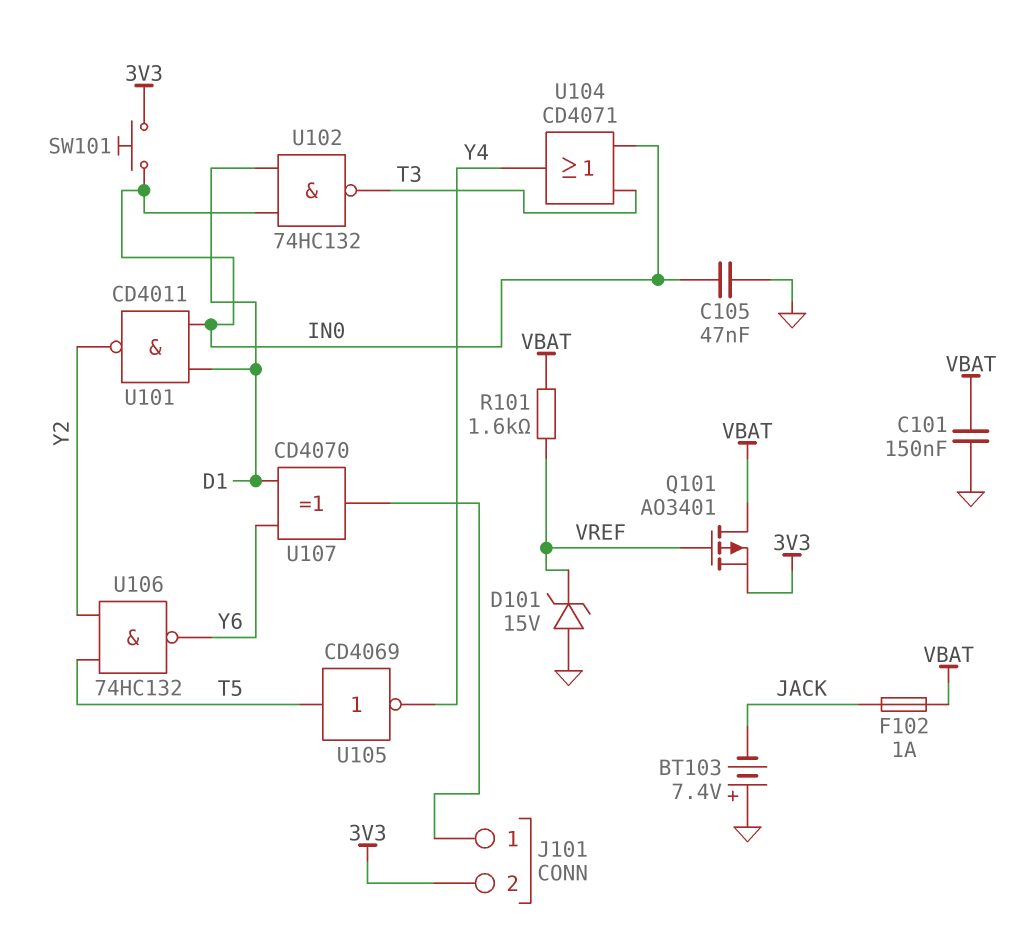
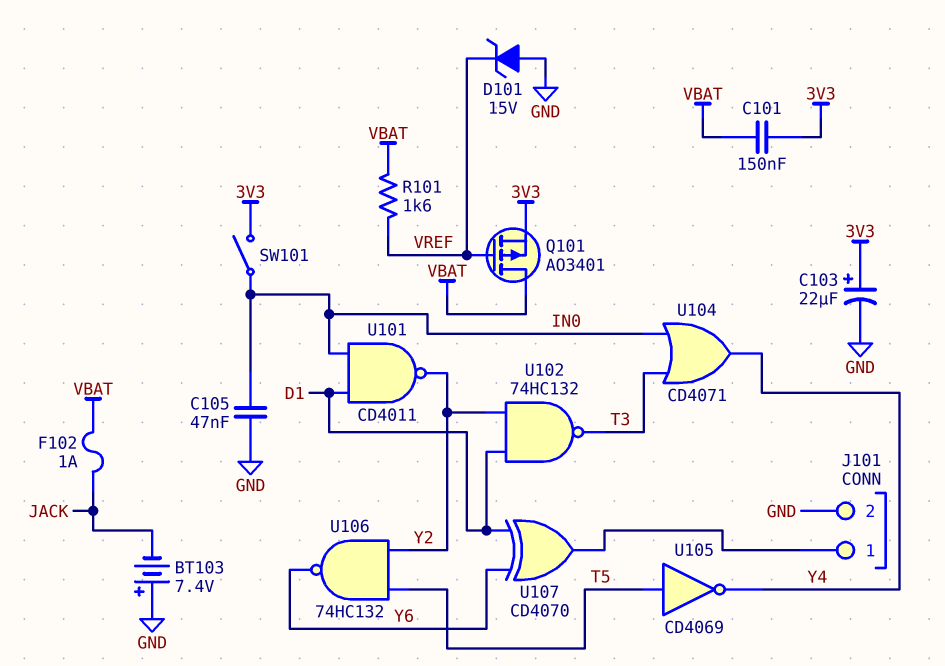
C101: 150nF (GND, VBAT) -> 150nF (3V3, VBAT)
C103: none -> 22uF (plus 3V3, minus GND)
J101 pin 2: 3V3 -> GND
SW101: button (3V3, IN0) -> switch (3V3, IN0)
U102: NAND 74HC132 (in D1, in IN0, out T3) -> NAND 74HC132 (in D1, in Y2, out T3)

